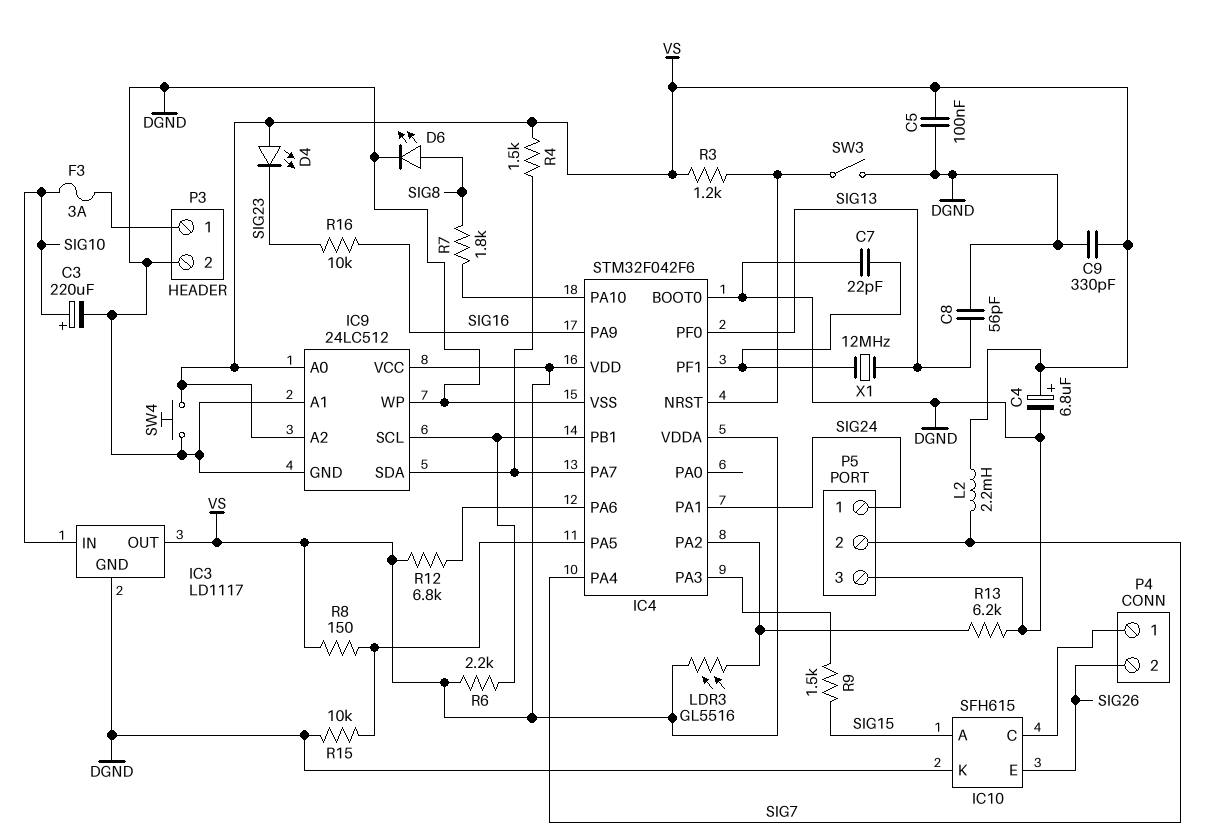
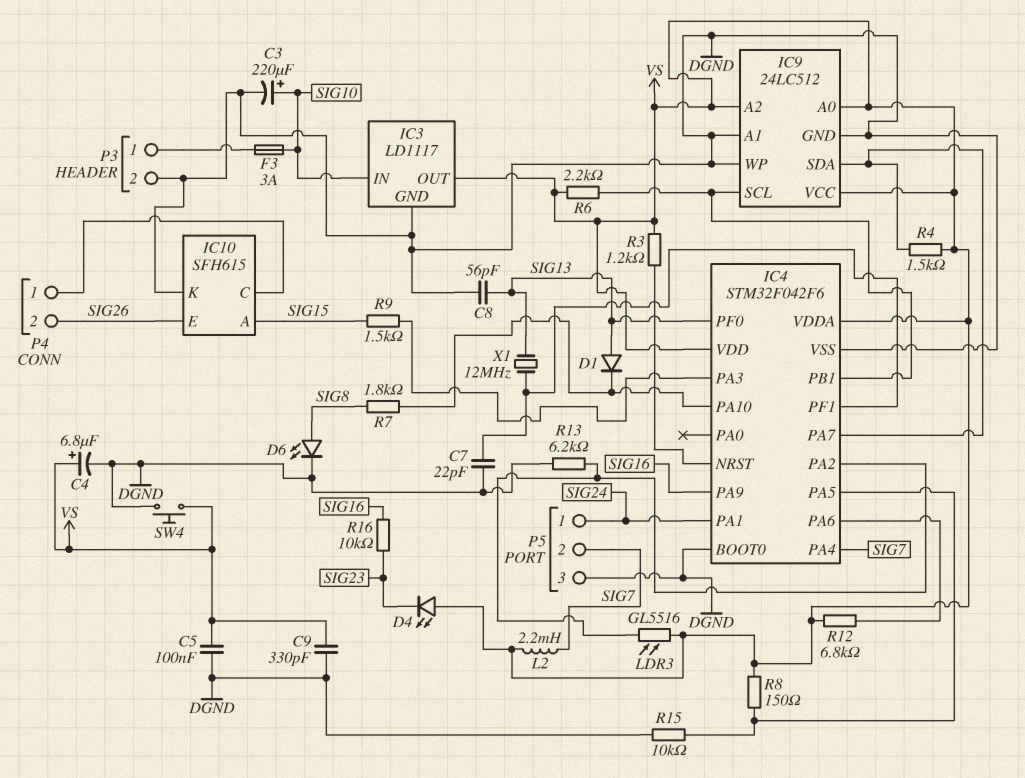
D1: none -> diode (A SIG13, K IC4/PA10)
SW3: switch (DGND, IC4/NRST) -> none

